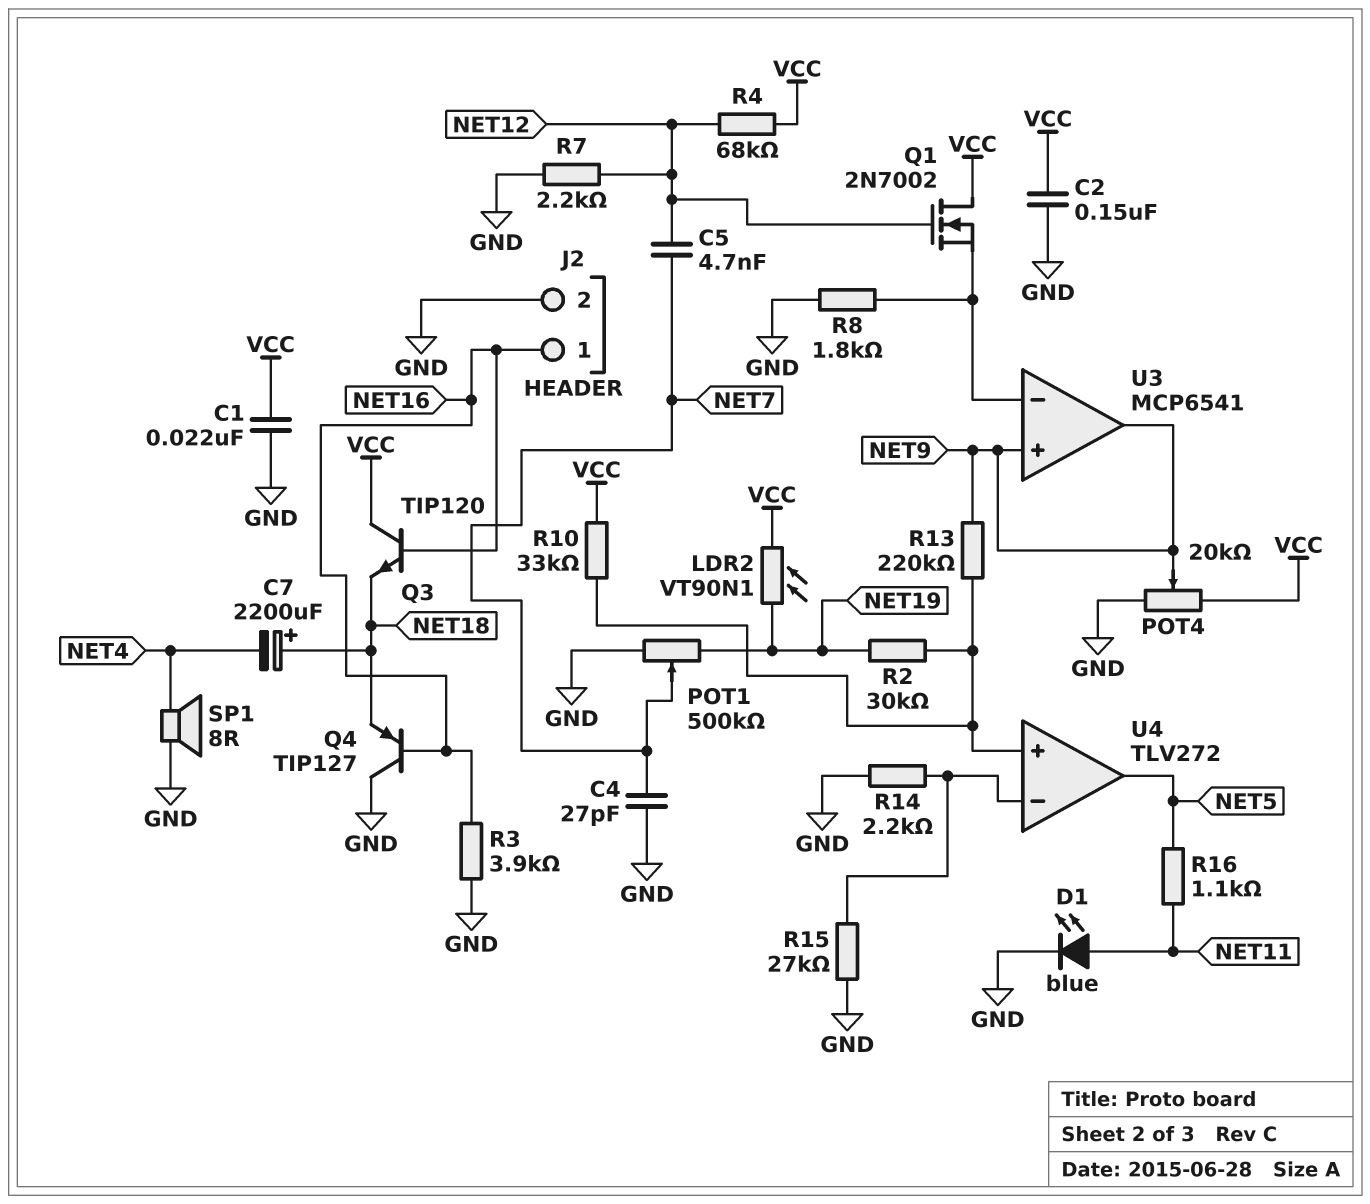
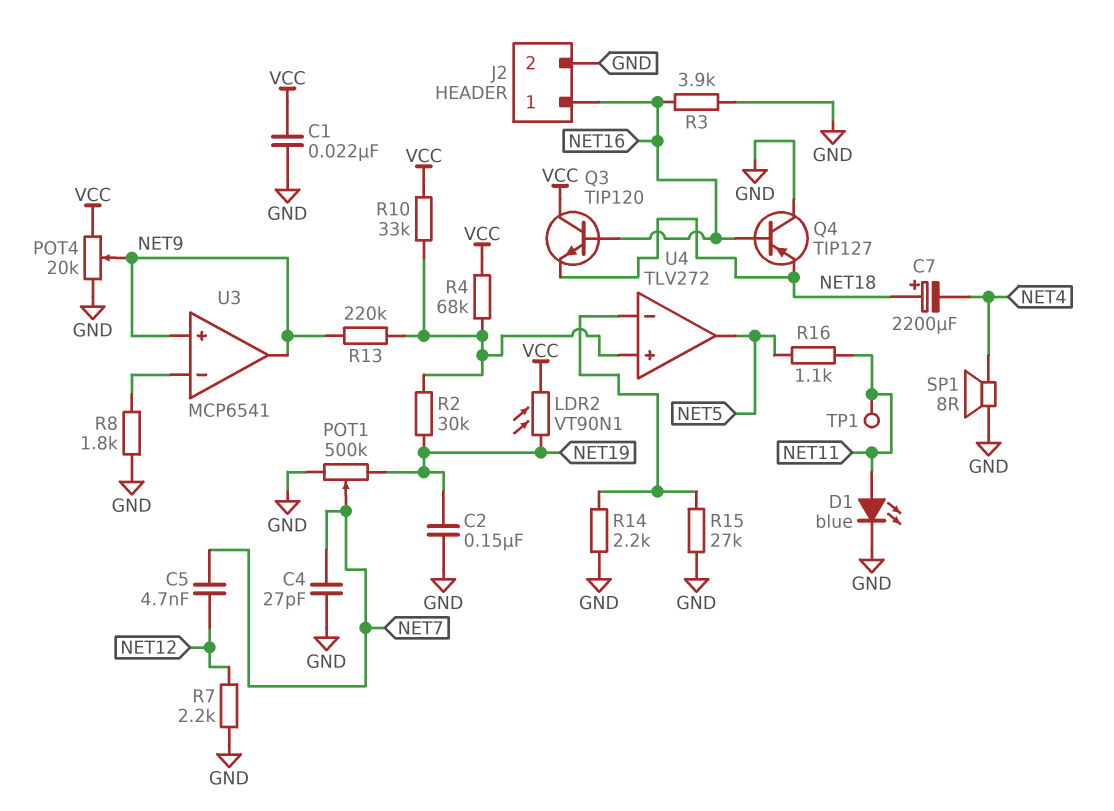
C2: 150nF (GND, VCC) -> 150nF (GND, NET19)
Q1: NMOS 2N7002 (G NET12, D VCC, S U3/in-) -> none
R4: 68k (NET12, VCC) -> 68k (U4/in+, VCC)
TP1: none -> test point (NET11)

